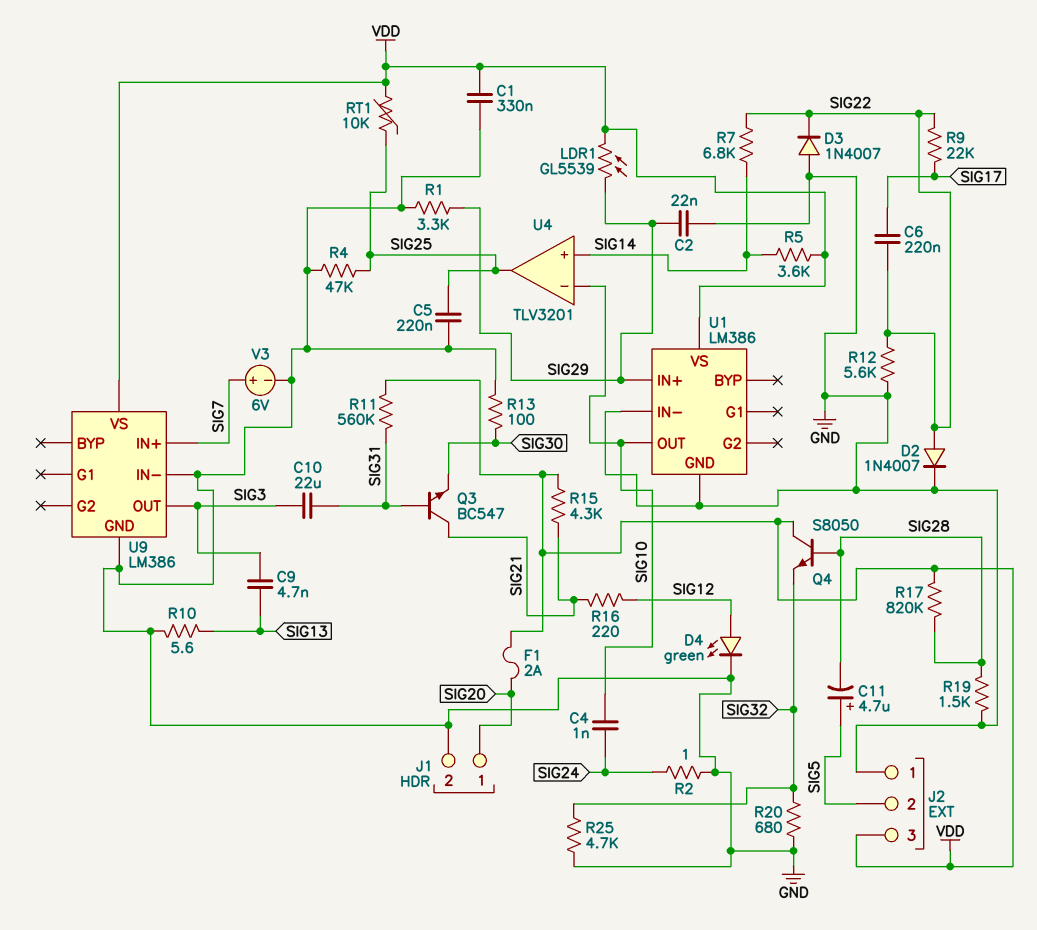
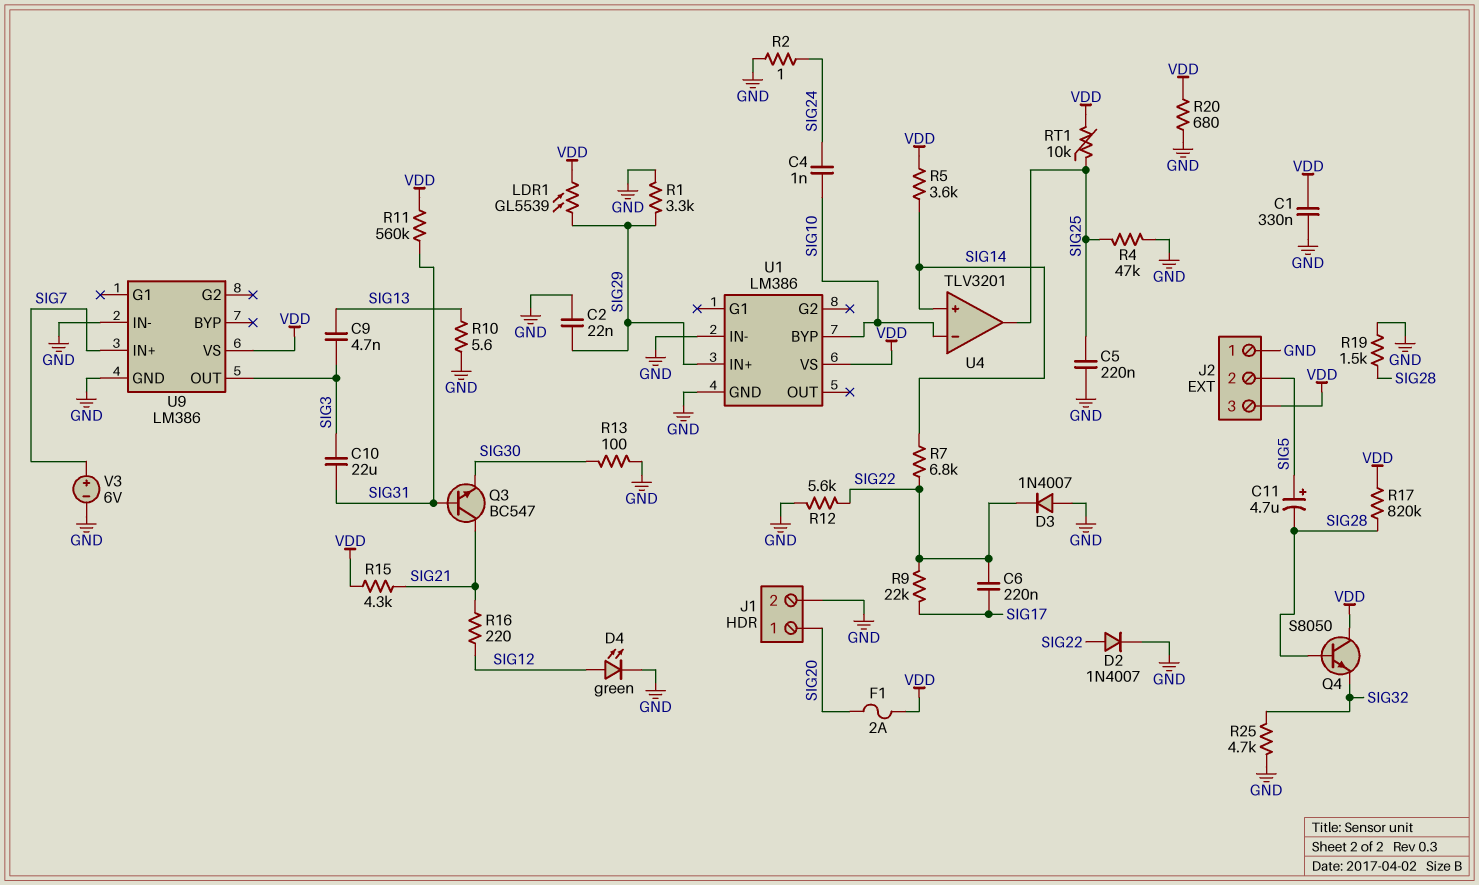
R20: 680 (GND, SIG32) -> 680 (GND, VDD)
U1 pin BYP: none -> SIG10
U1 pin OUT: SIG10 -> none

